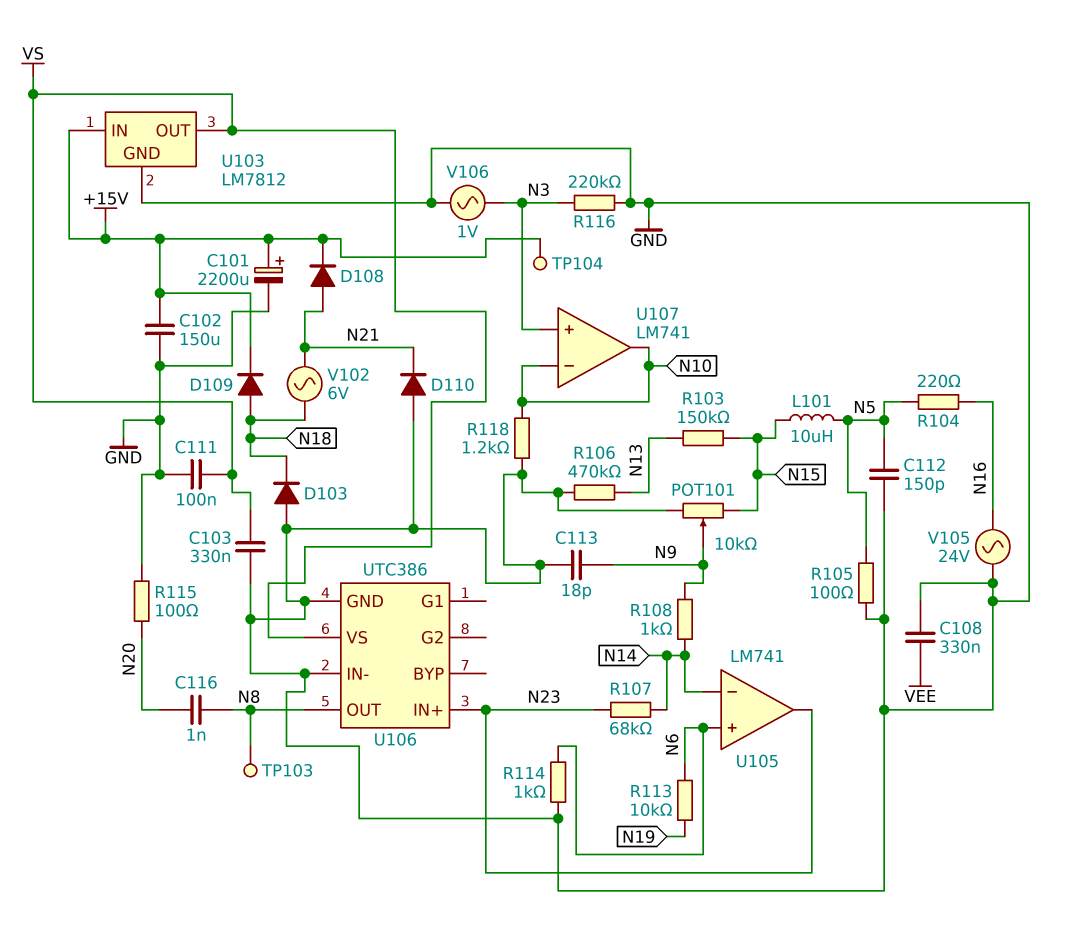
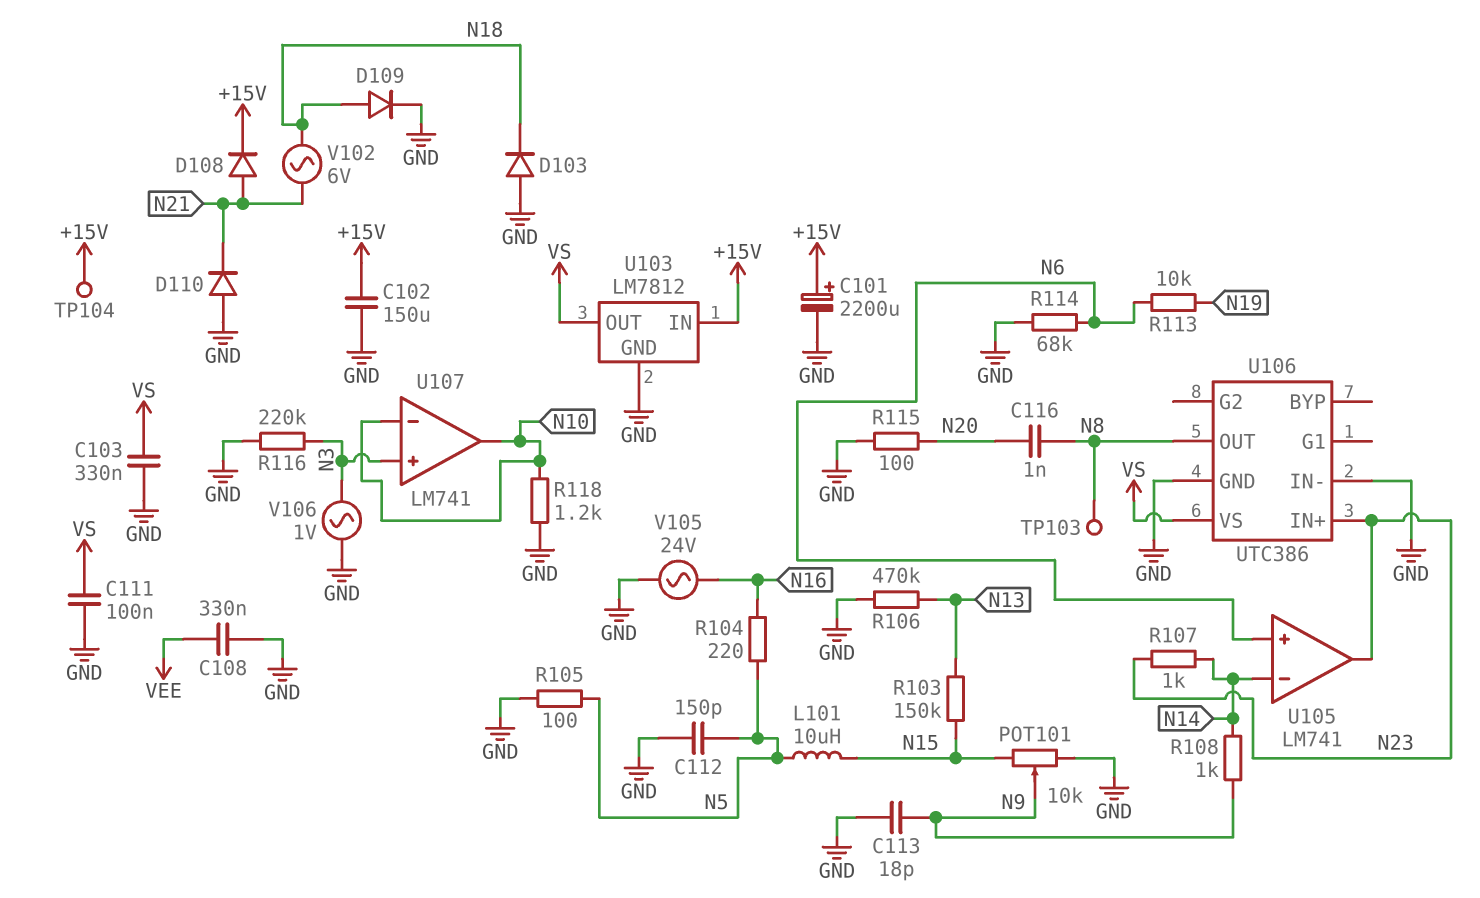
D109: diode (A N18, K +15V) -> diode (A N18, K GND)
R107: 68k (N14, N23) -> 1k (N14, N23)
R114: 1k (GND, N6) -> 68k (GND, N6)

